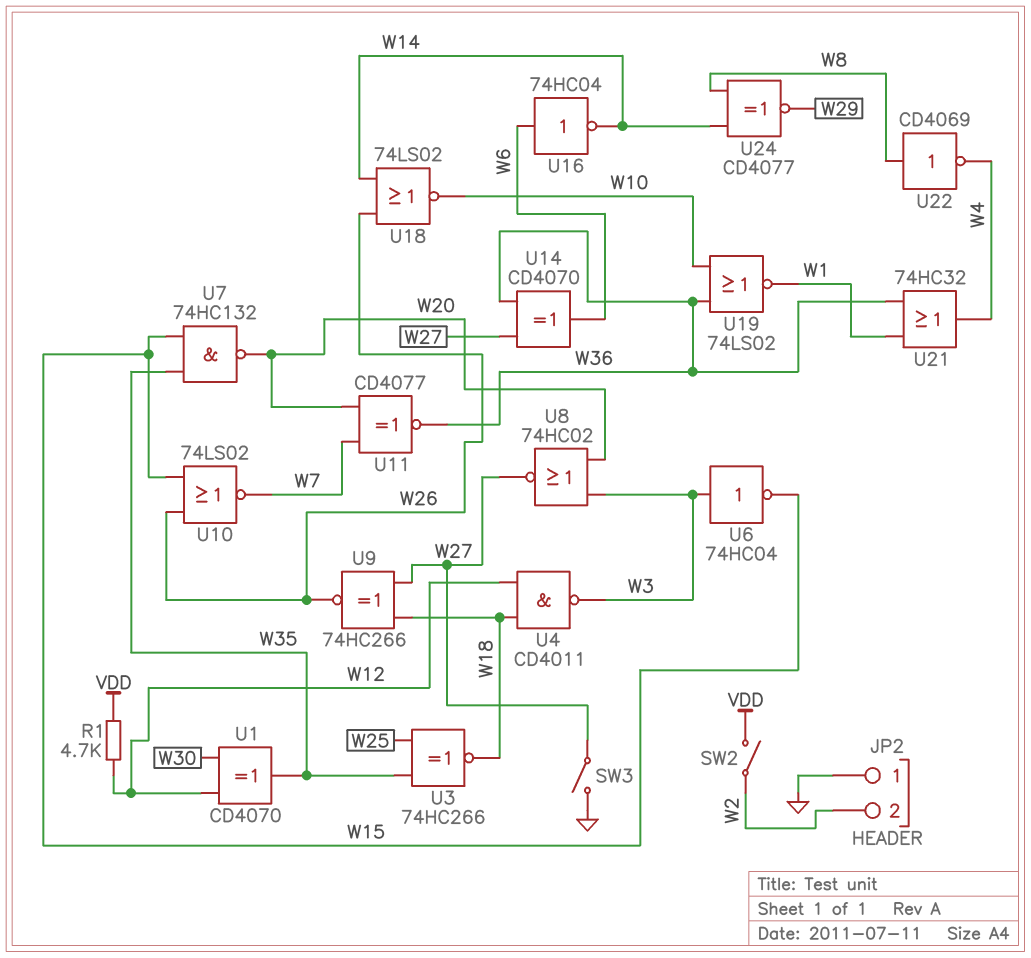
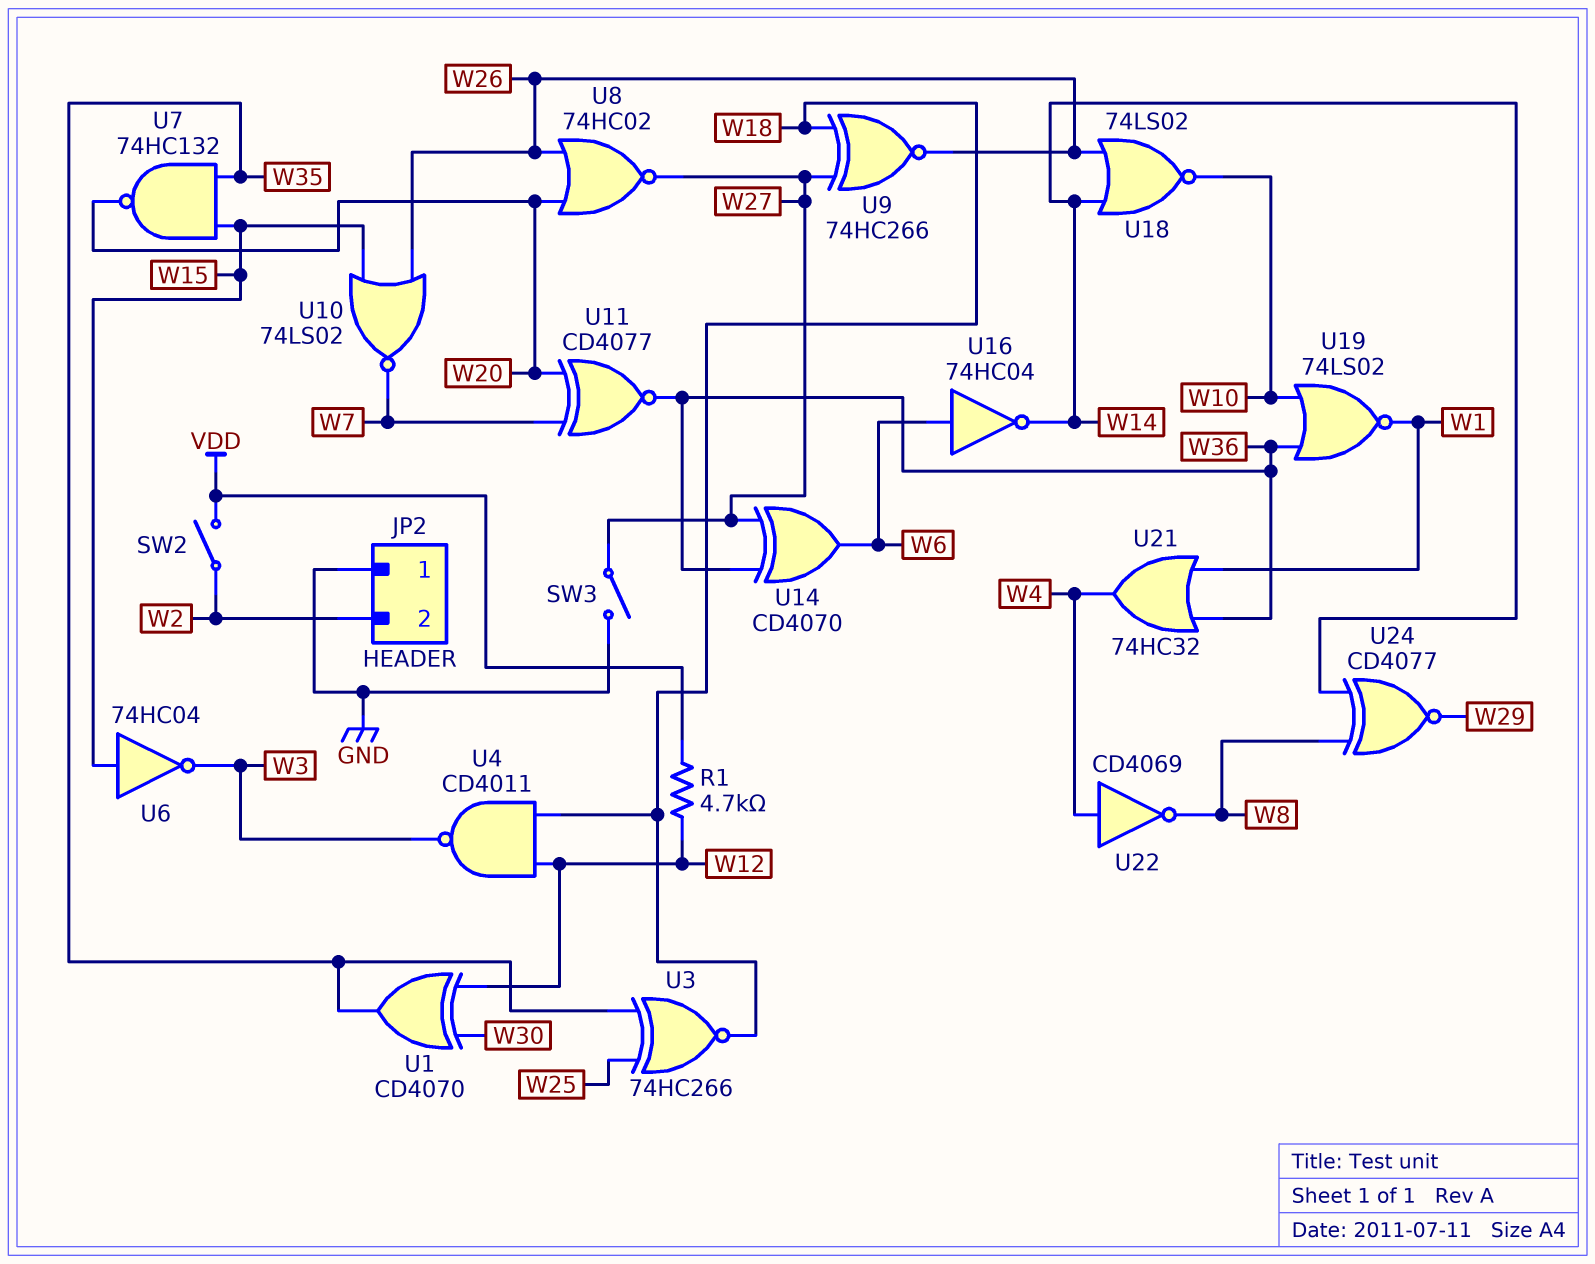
U6: NOT 74HC04 (in W3, out W15) -> NOT 74HC04 (in W15, out W3)
U8: NOR 74HC02 (in W3, in W20, out W27) -> NOR 74HC02 (in W20, in W26, out W27)
U22: NOT CD4069 (in W8, out W4) -> NOT CD4069 (in W4, out W8)

